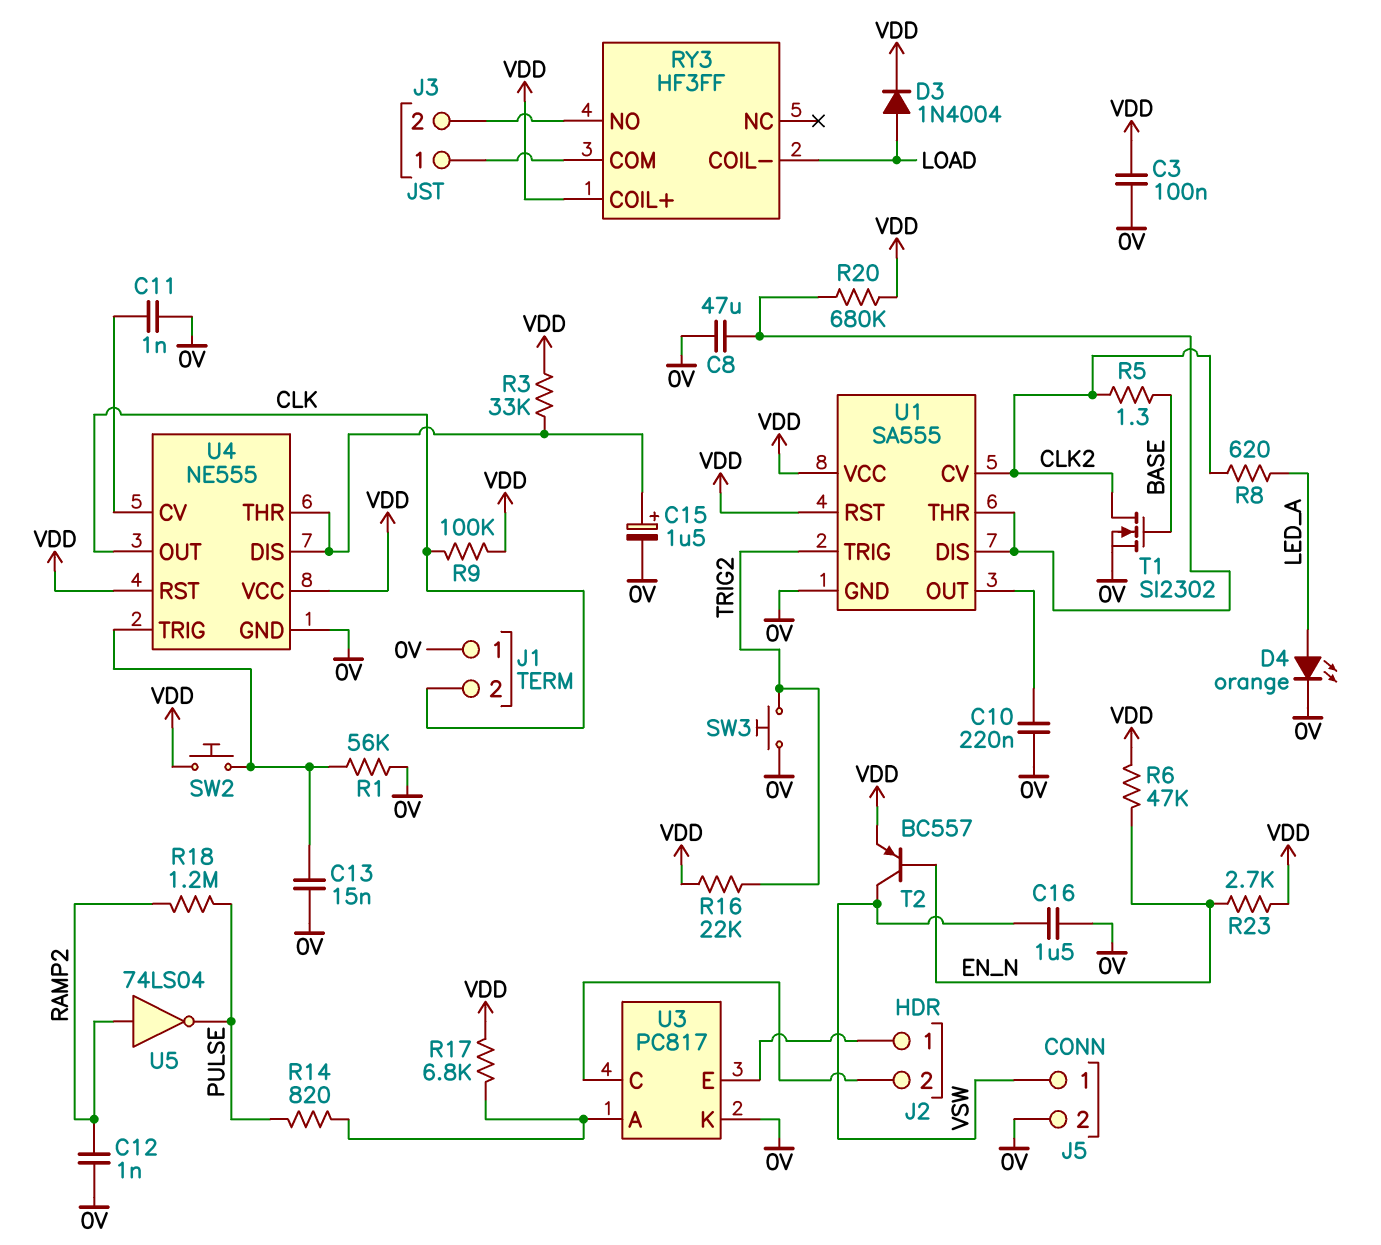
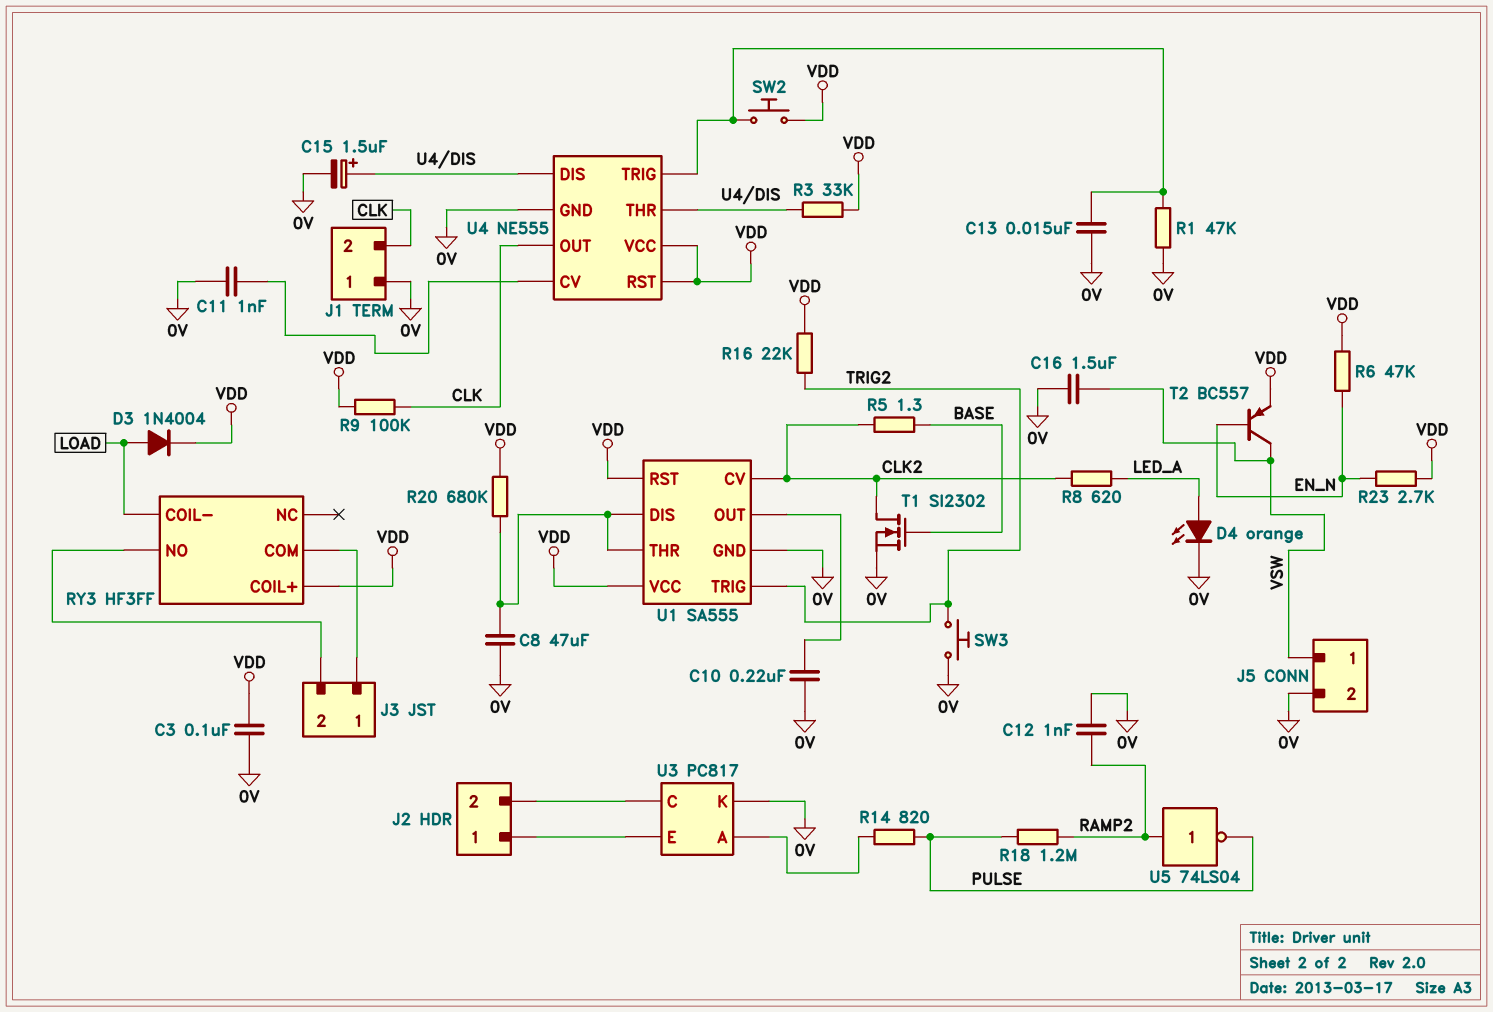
R1: 56k (0V, U4/TRIG) -> 47k (0V, U4/TRIG)
R17: 6.8k (U3/A, VDD) -> none

